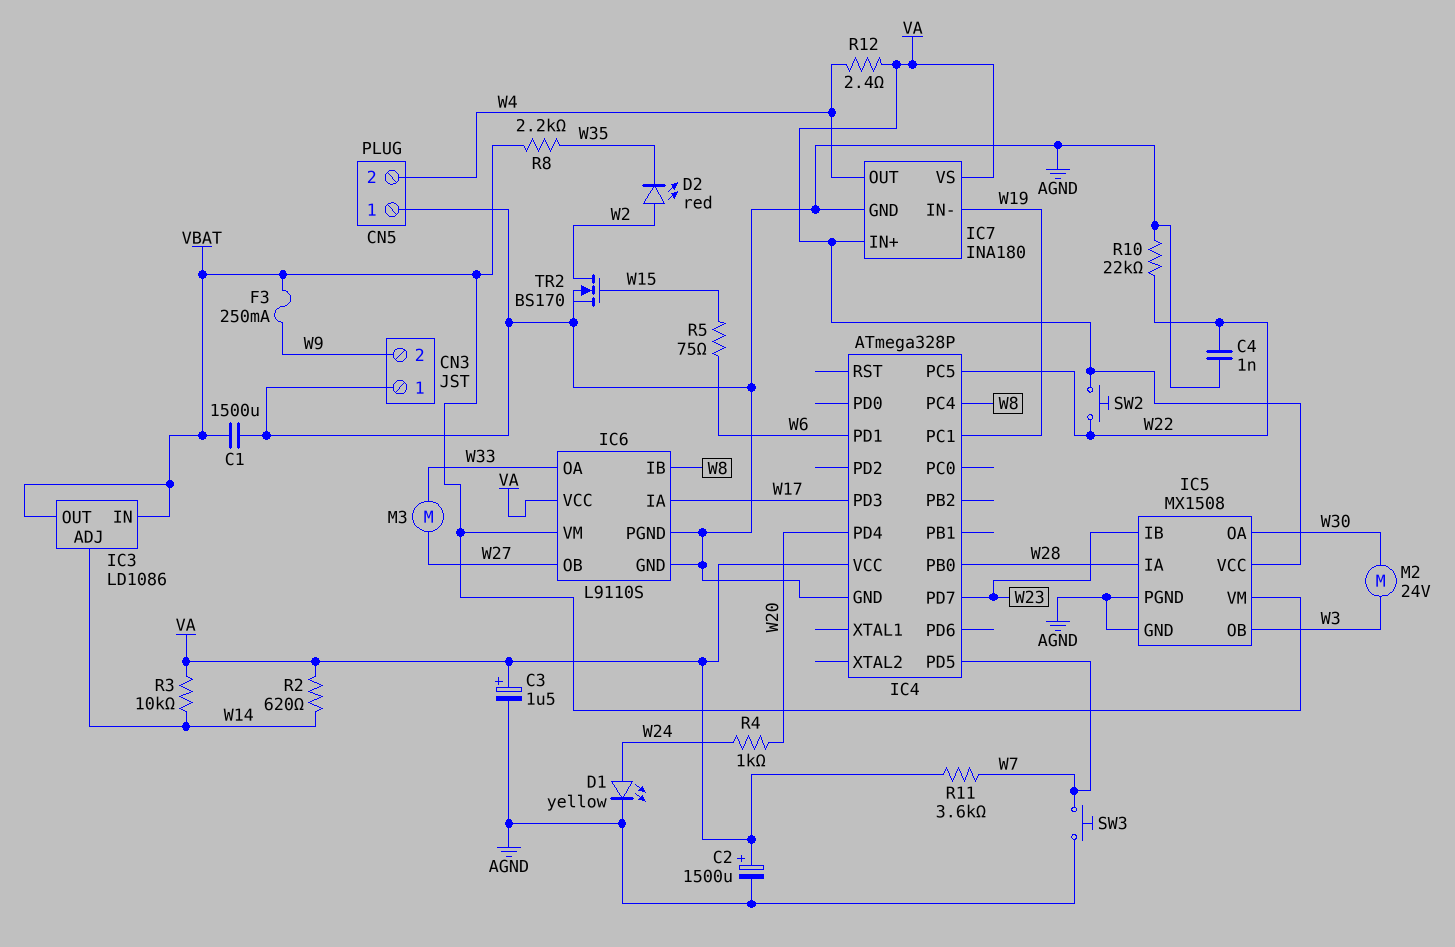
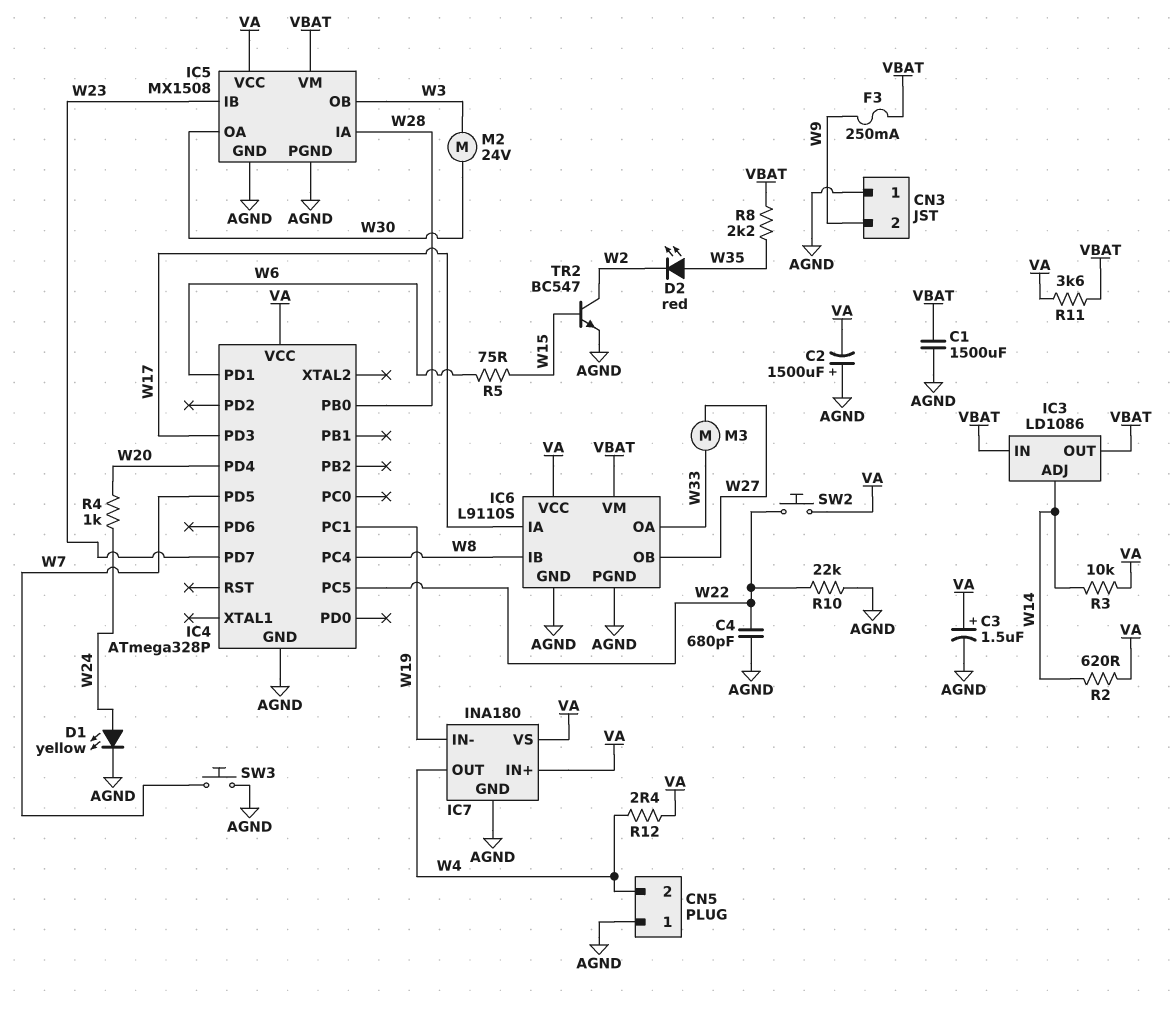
C2: 1500uF (plus VA, minus AGND) -> 1500uF (plus AGND, minus VA)
C4: 1nF (AGND, W22) -> 680pF (AGND, W22)
D2: LED red (A W2, K W35) -> LED red (A W35, K W2)
R11: 3.6k (VA, W7) -> 3.6k (VA, VBAT)
TR2: NMOS BS170 (G W15, D W2, S AGND) -> NPN BC547 (B W15, C W2, E AGND)

